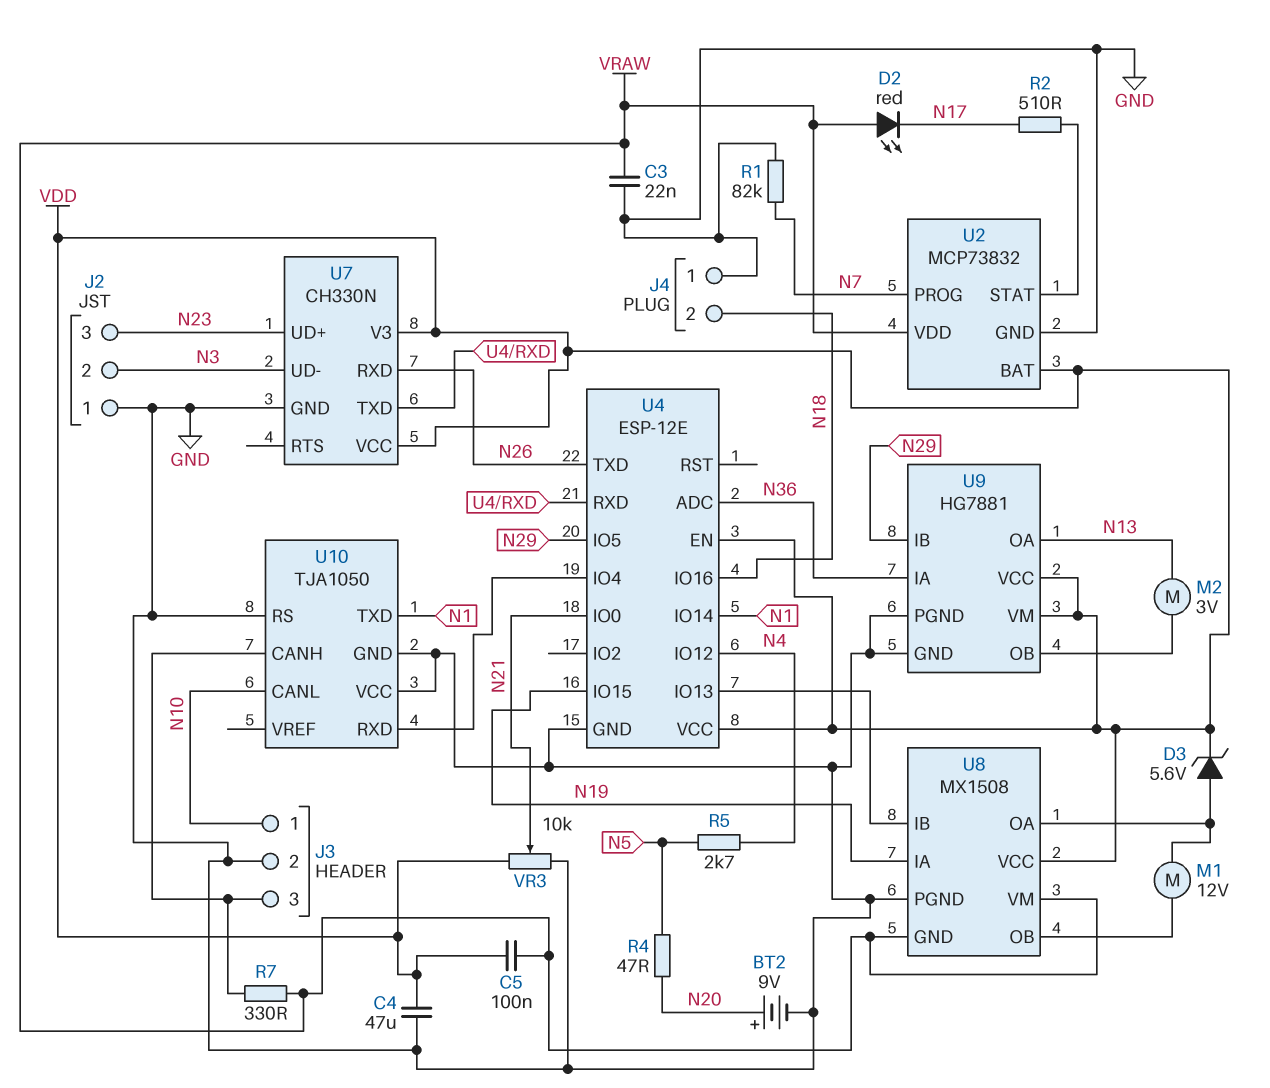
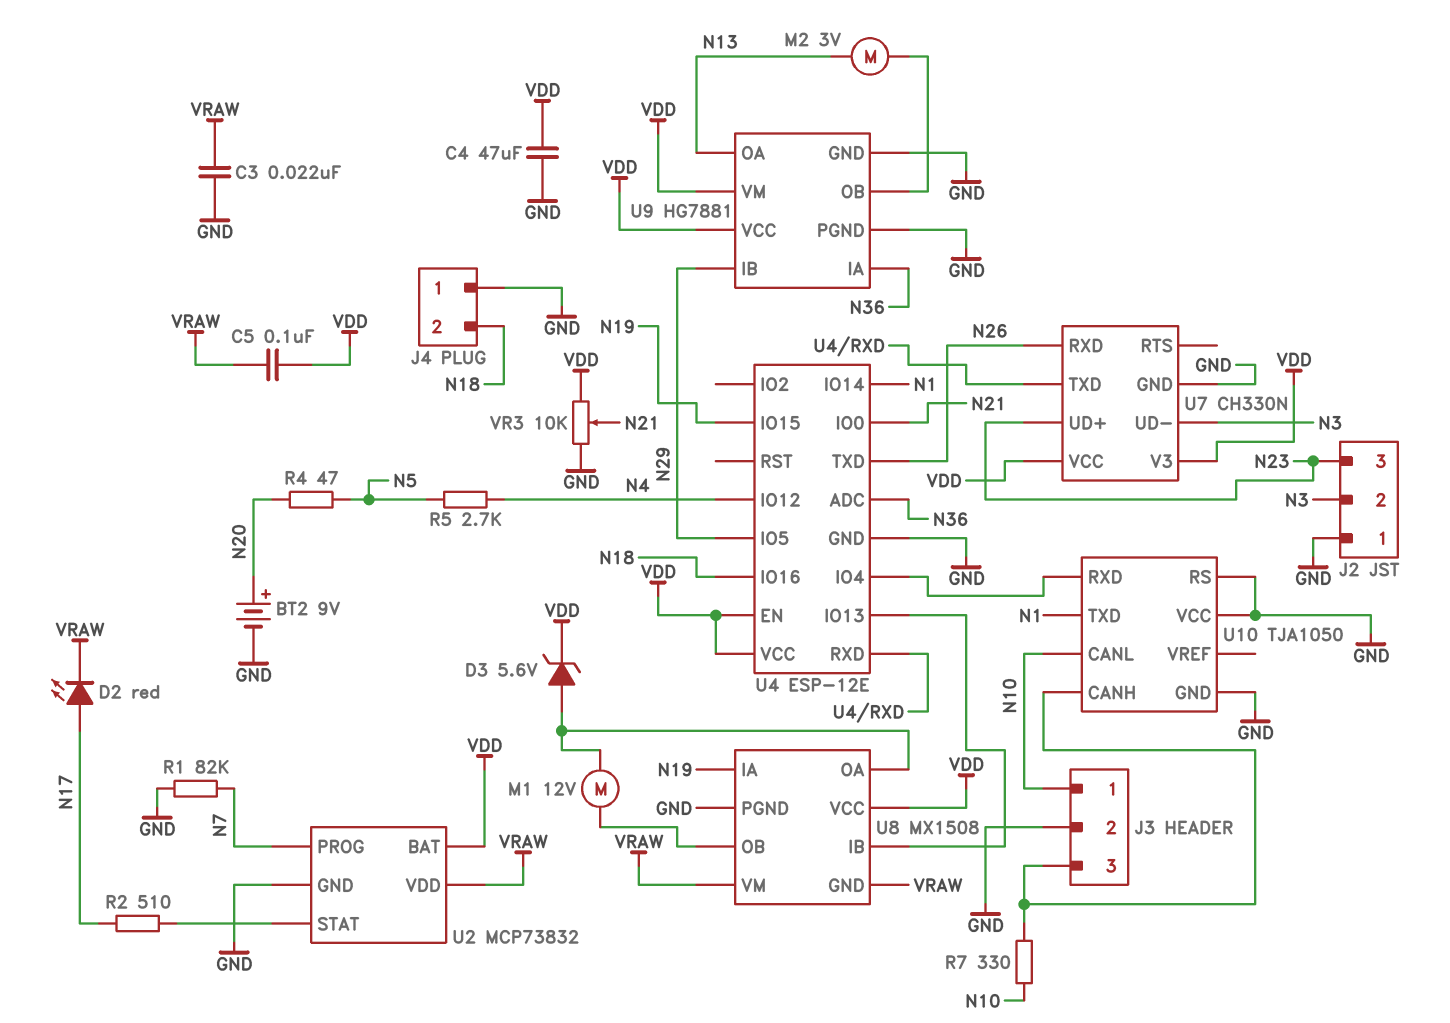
D2: LED red (A VRAW, K N17) -> LED red (A N17, K VRAW)
R7: 330 (J3/3, VRAW) -> 330 (J3/3, N10)

